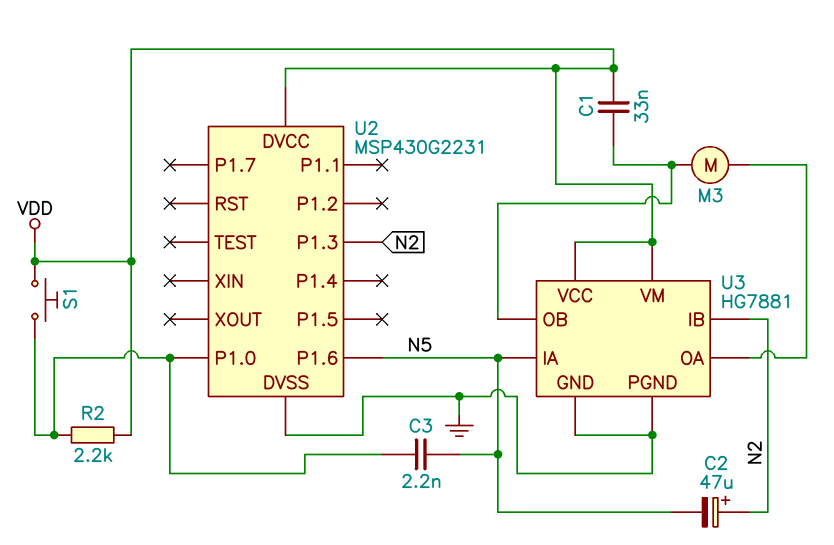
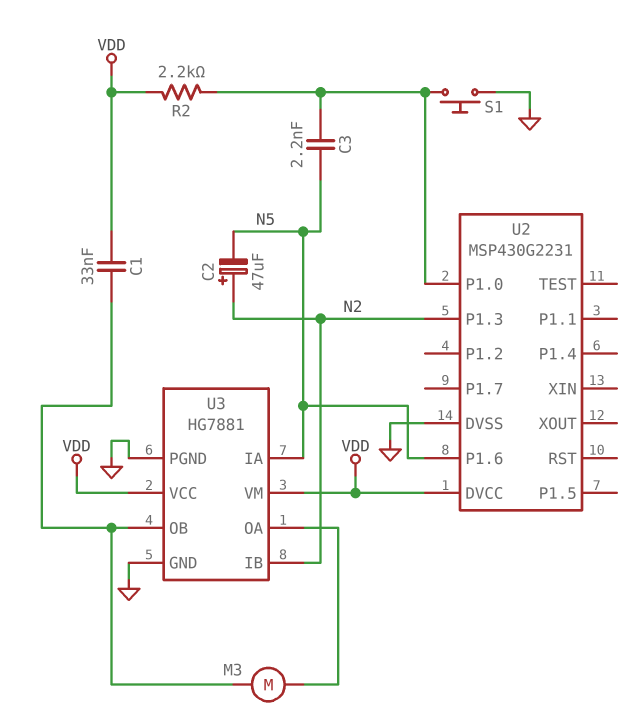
S1: button (U2/P1.0, VDD) -> button (GND, U2/P1.0)

